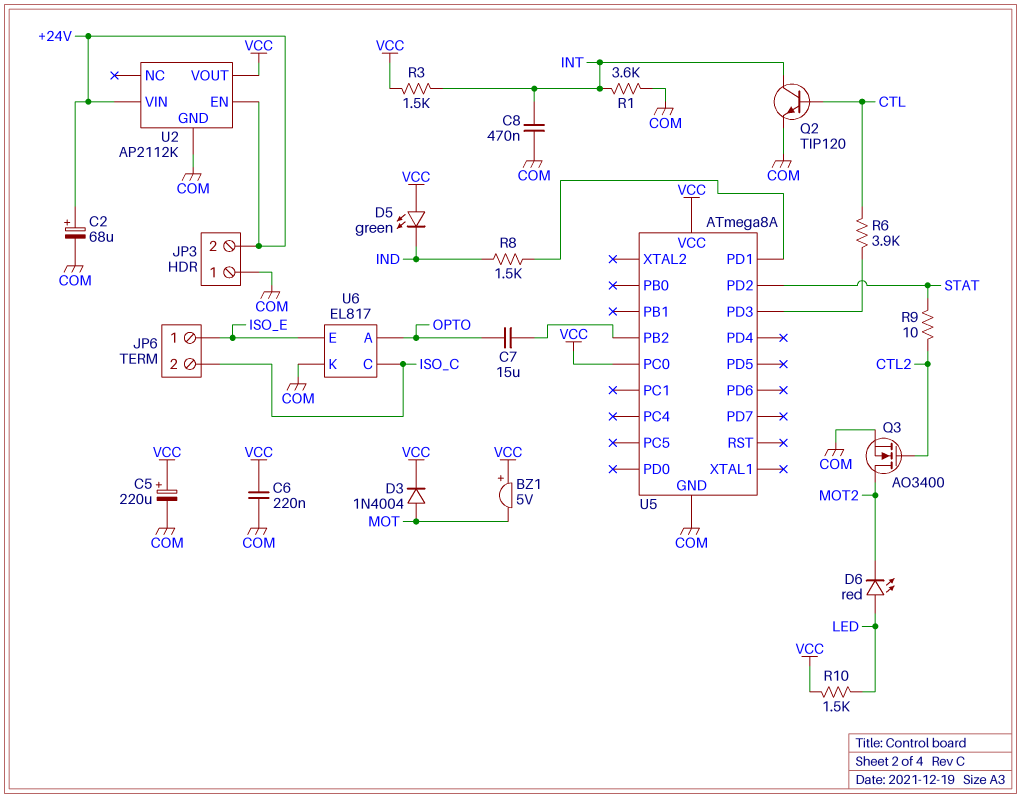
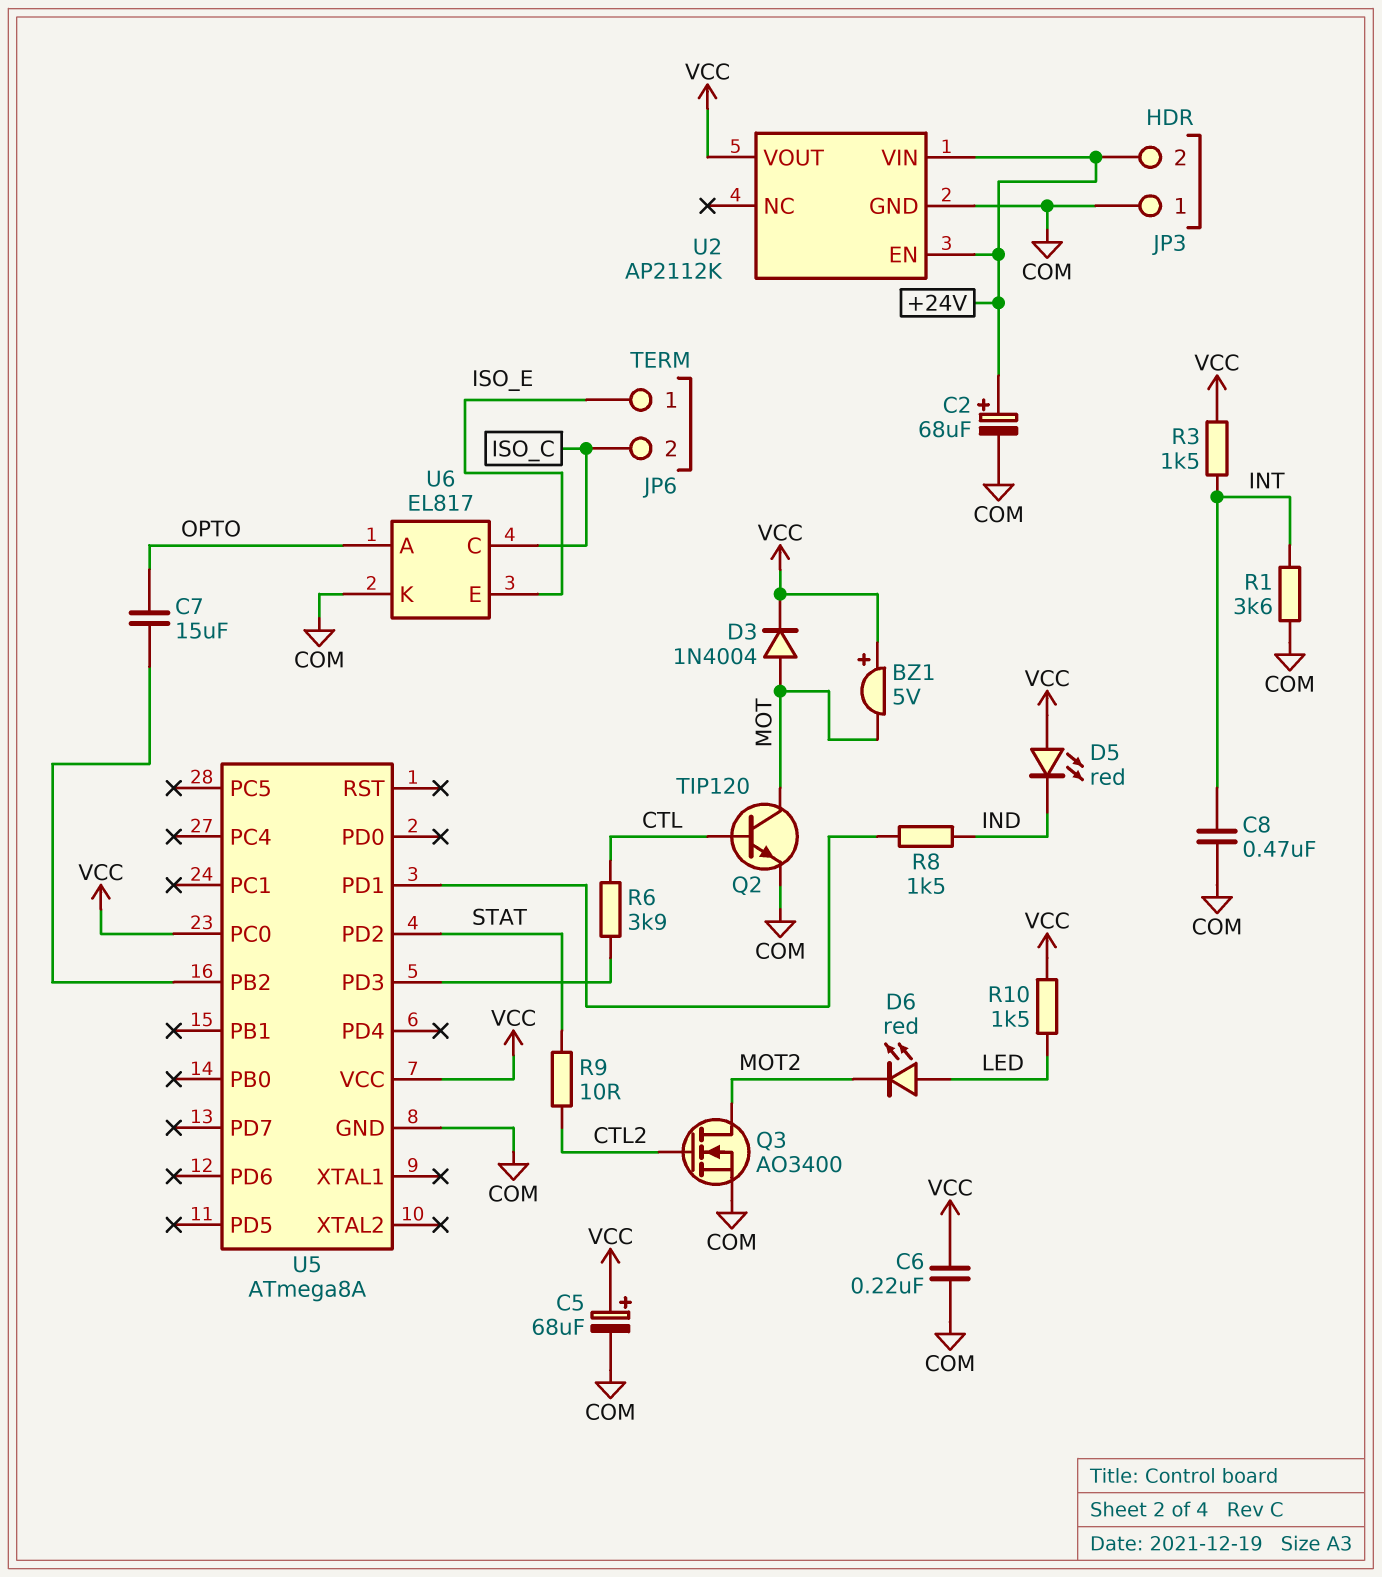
C5: 220uF (plus VCC, minus COM) -> 68uF (plus VCC, minus COM)
D5: LED green (A VCC, K IND) -> LED red (A VCC, K IND)
Q2: NPN TIP120 (B CTL, C INT, E COM) -> NPN TIP120 (B CTL, C MOT, E COM)

